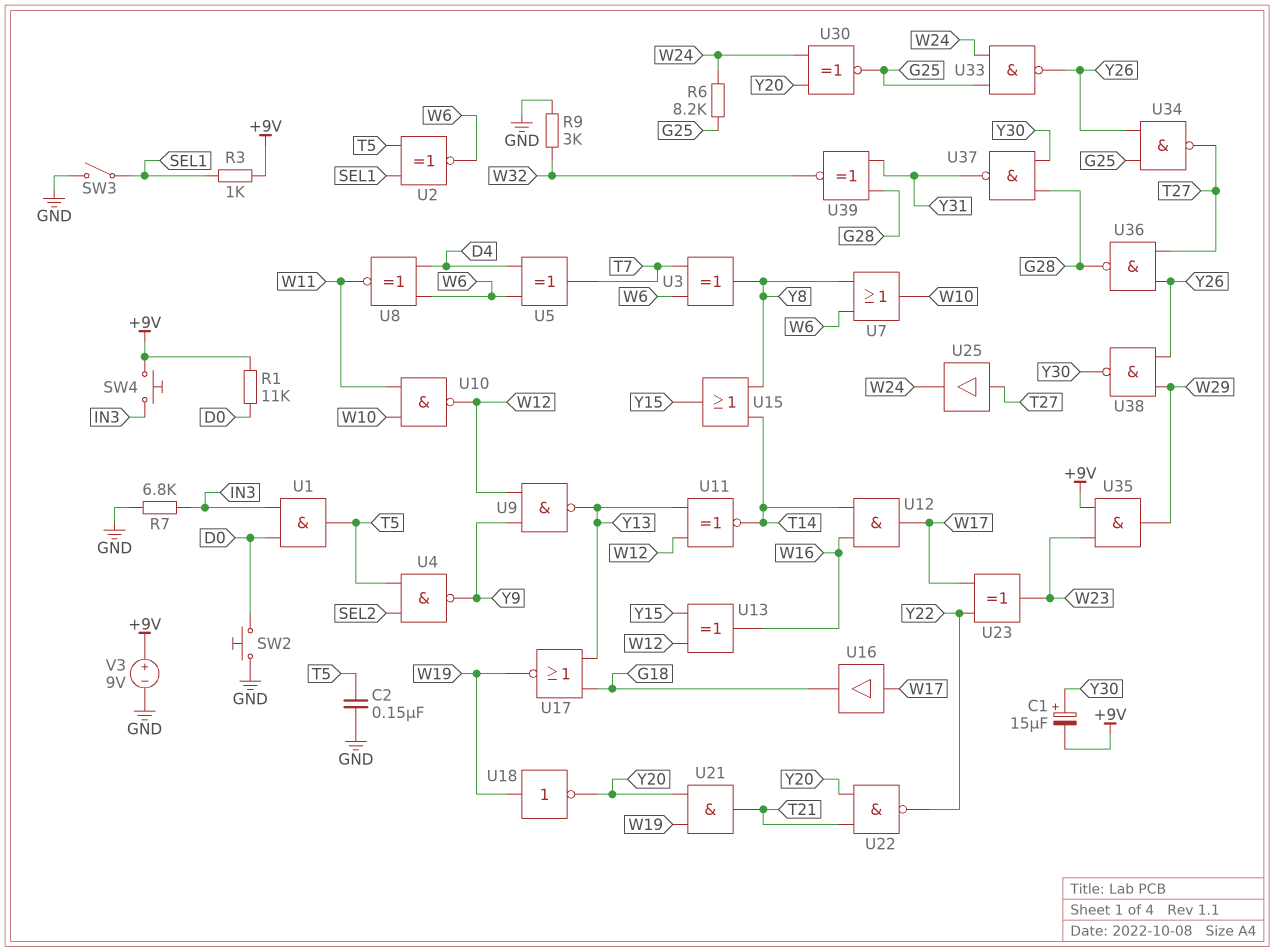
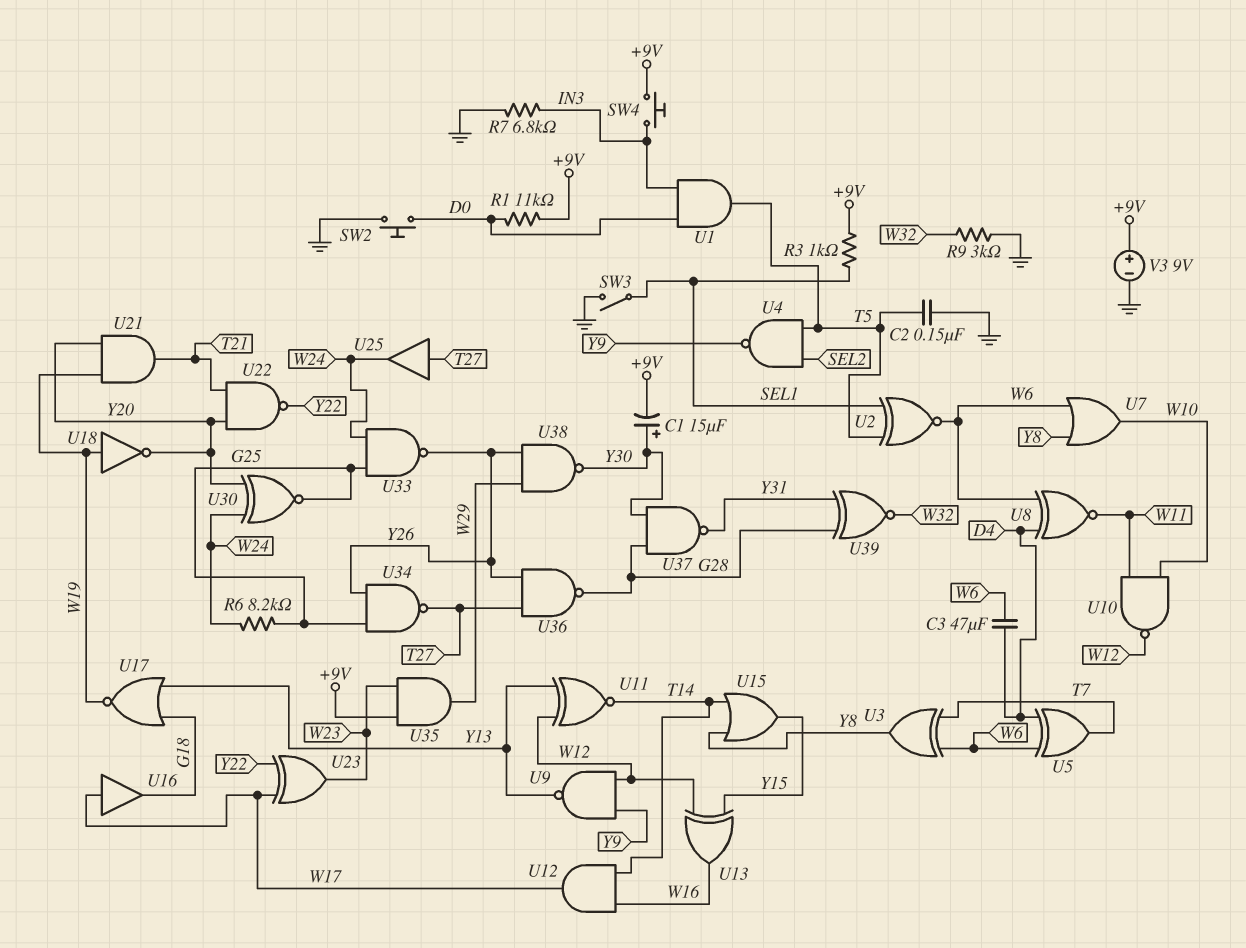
C3: none -> 47uF (D4, W6)

